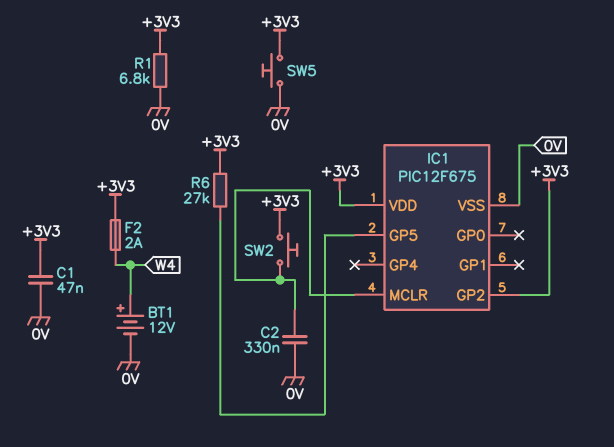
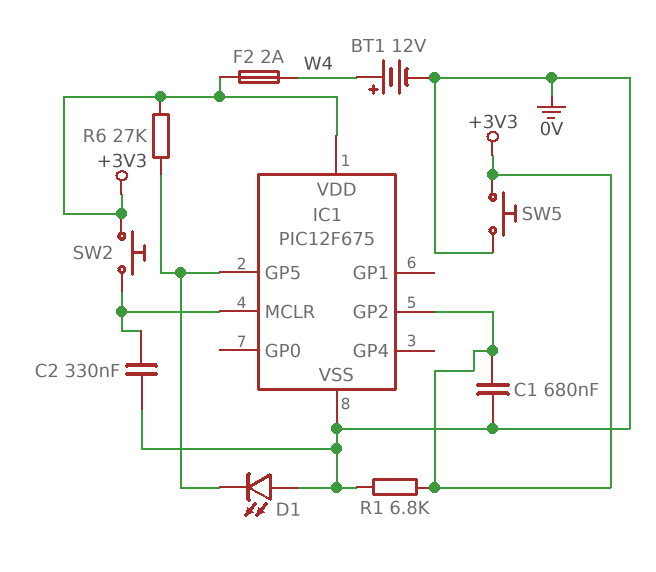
C1: 47nF (+3V3, 0V) -> 680nF (+3V3, 0V)
D1: none -> LED (A 0V, K IC1/GP5)

